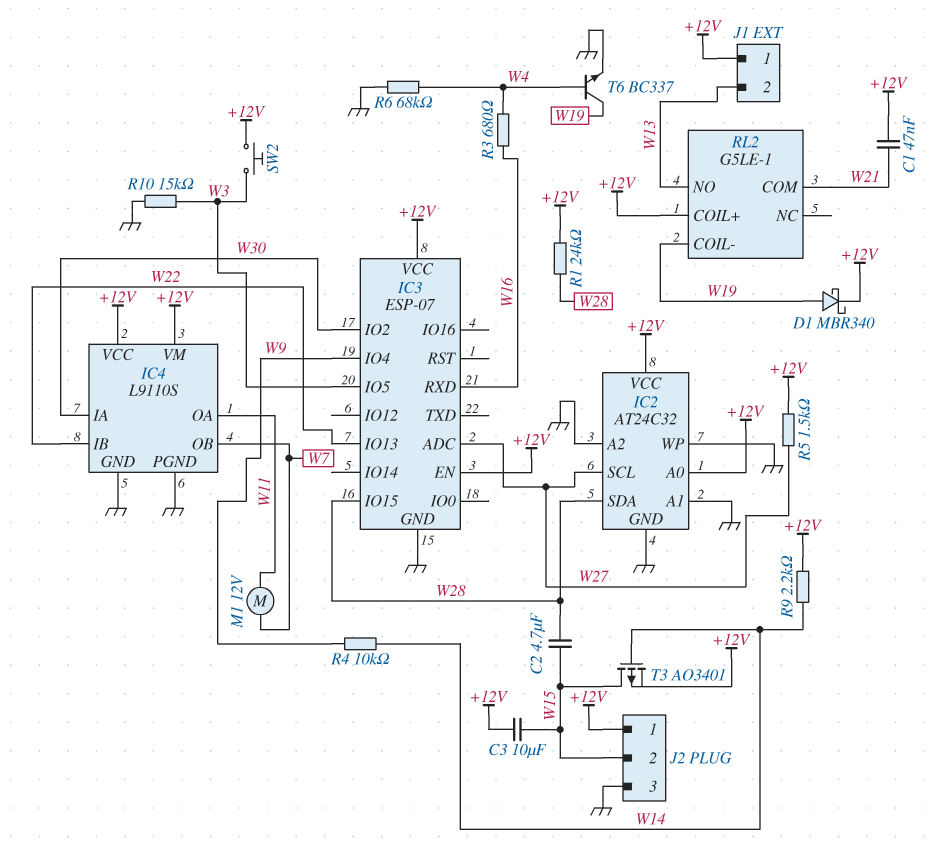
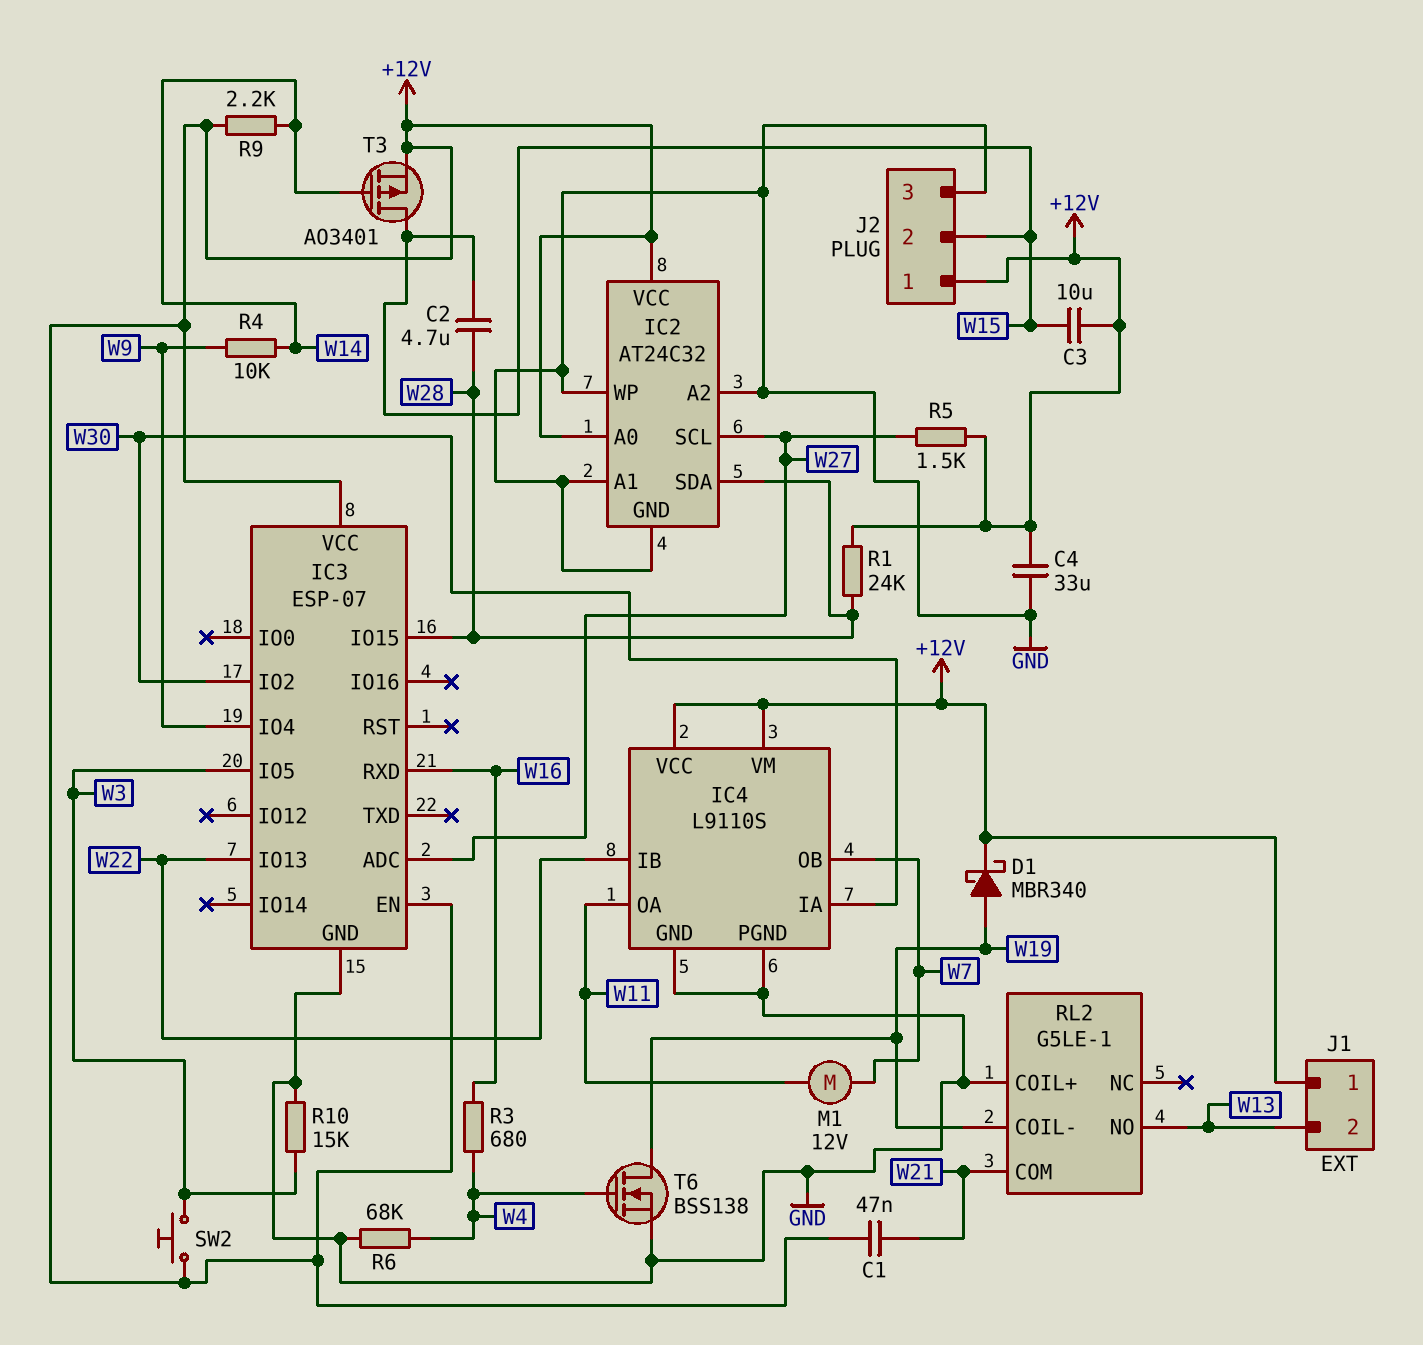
C4: none -> 33uF (+12V, GND)
RL2 pin COIL+: +12V -> GND
T6: NPN BC337 (B W4, C W19, E GND) -> NMOS BSS138 (G W4, D W19, S GND)

